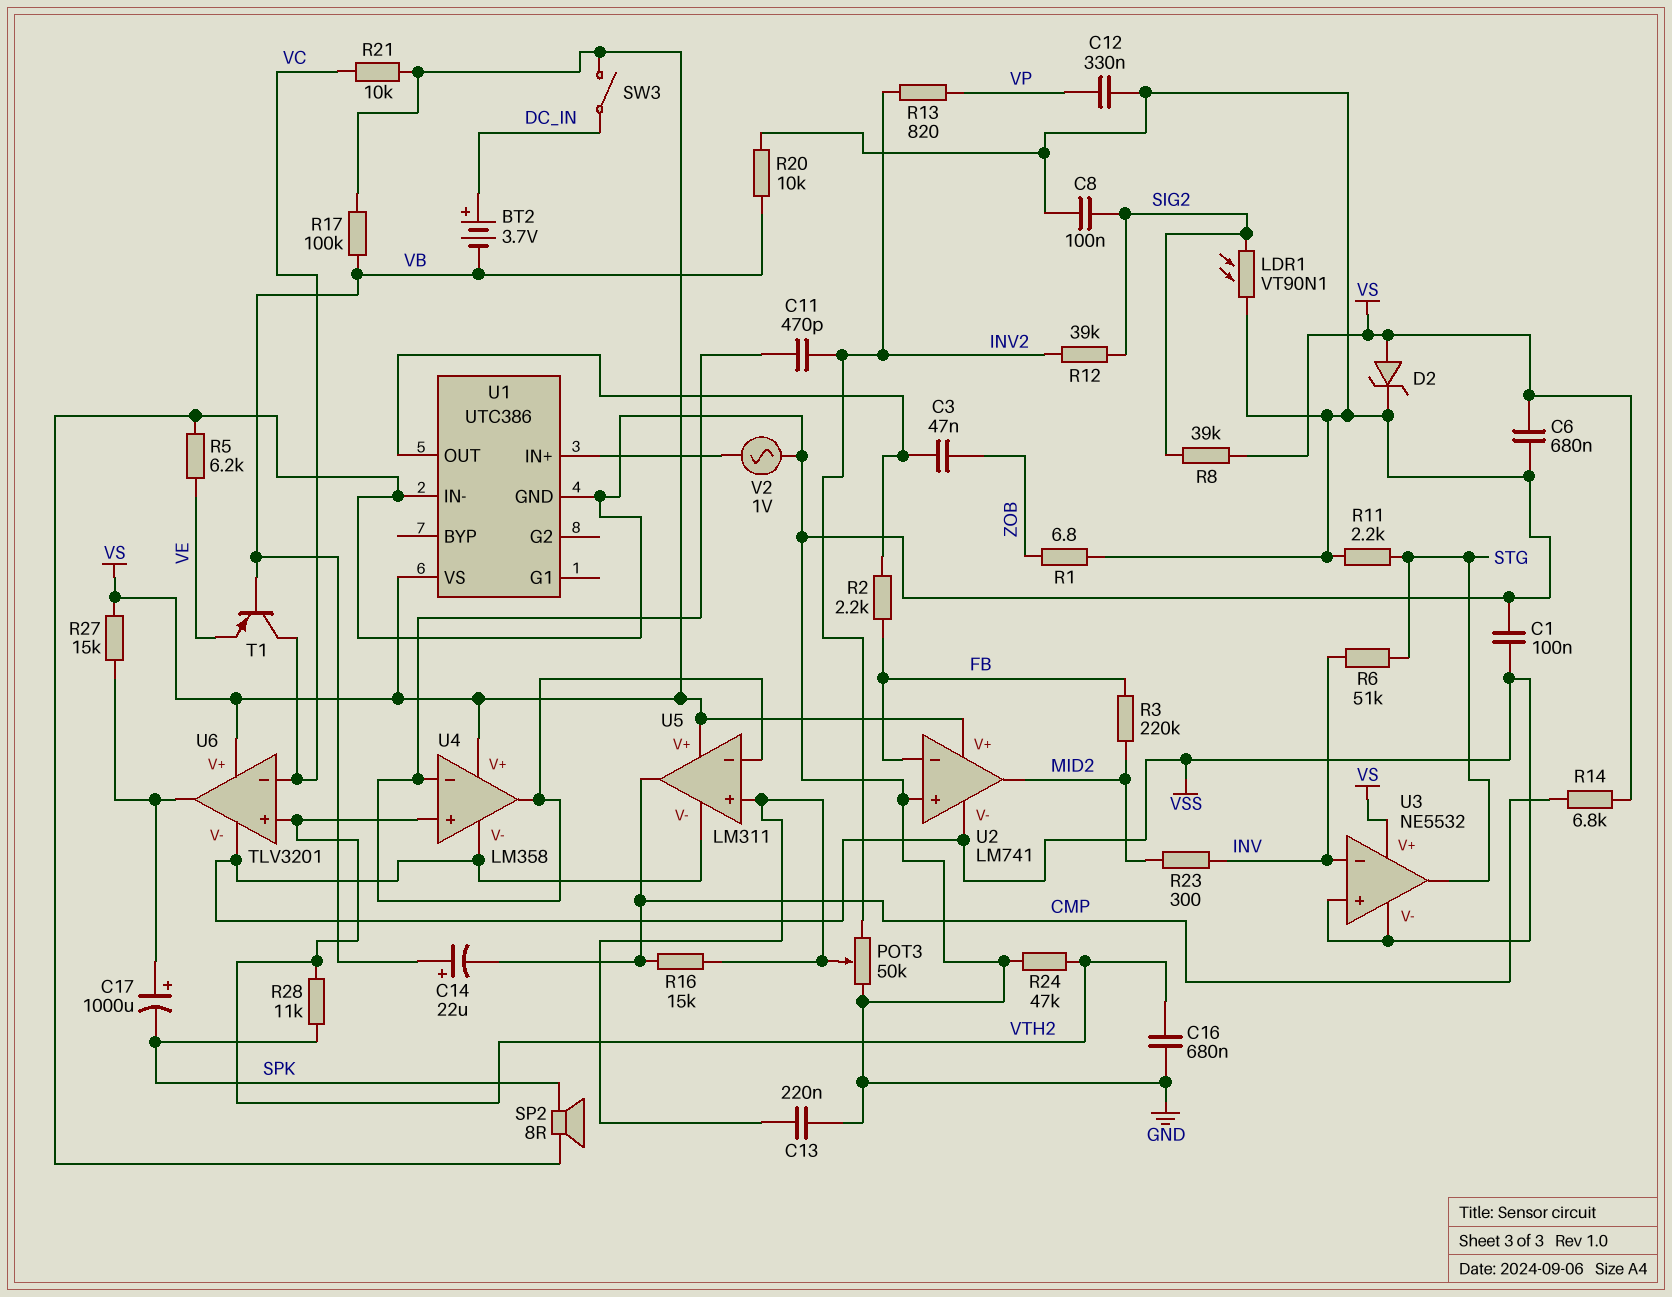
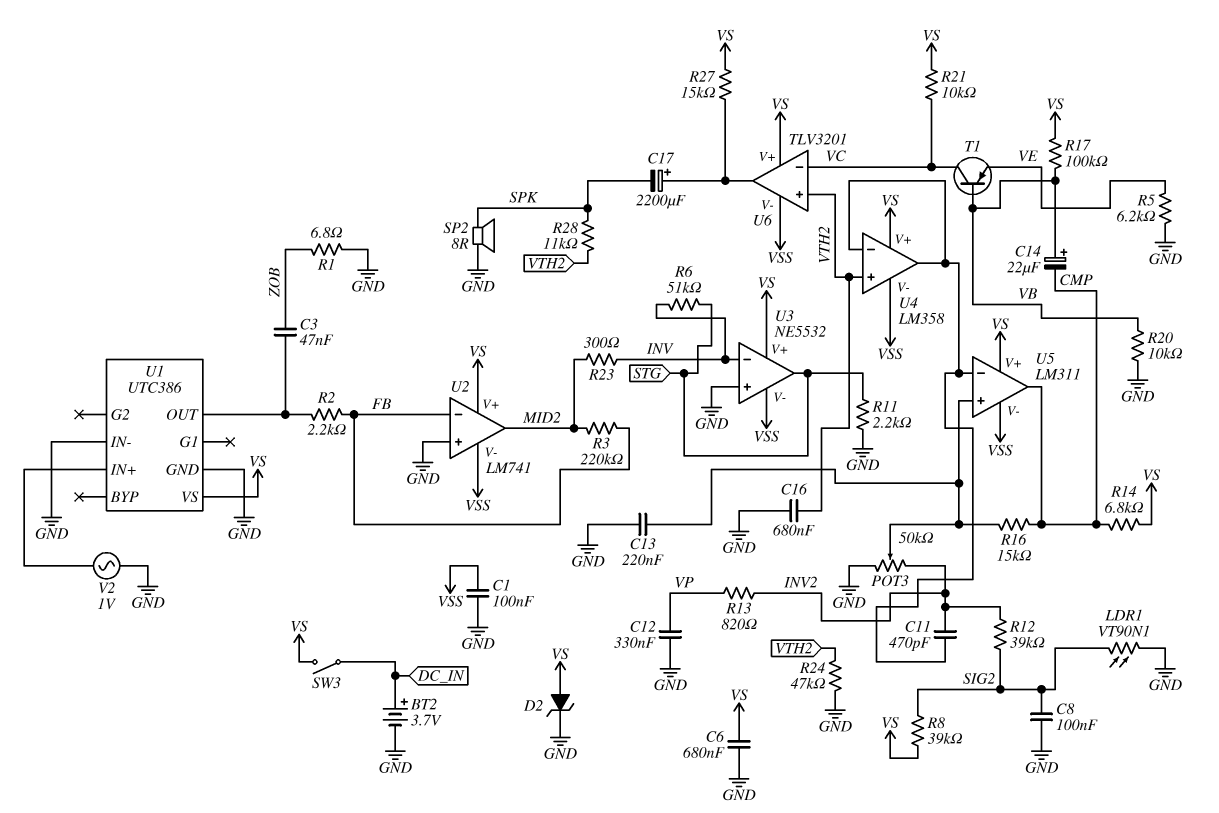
BT2: 3.7V (plus DC_IN, minus VB) -> 3.7V (plus DC_IN, minus GND)
C17: 1000uF (plus U6/out, minus SPK) -> 2200uF (plus U6/out, minus SPK)
U3 pin in+: VSS -> GND

